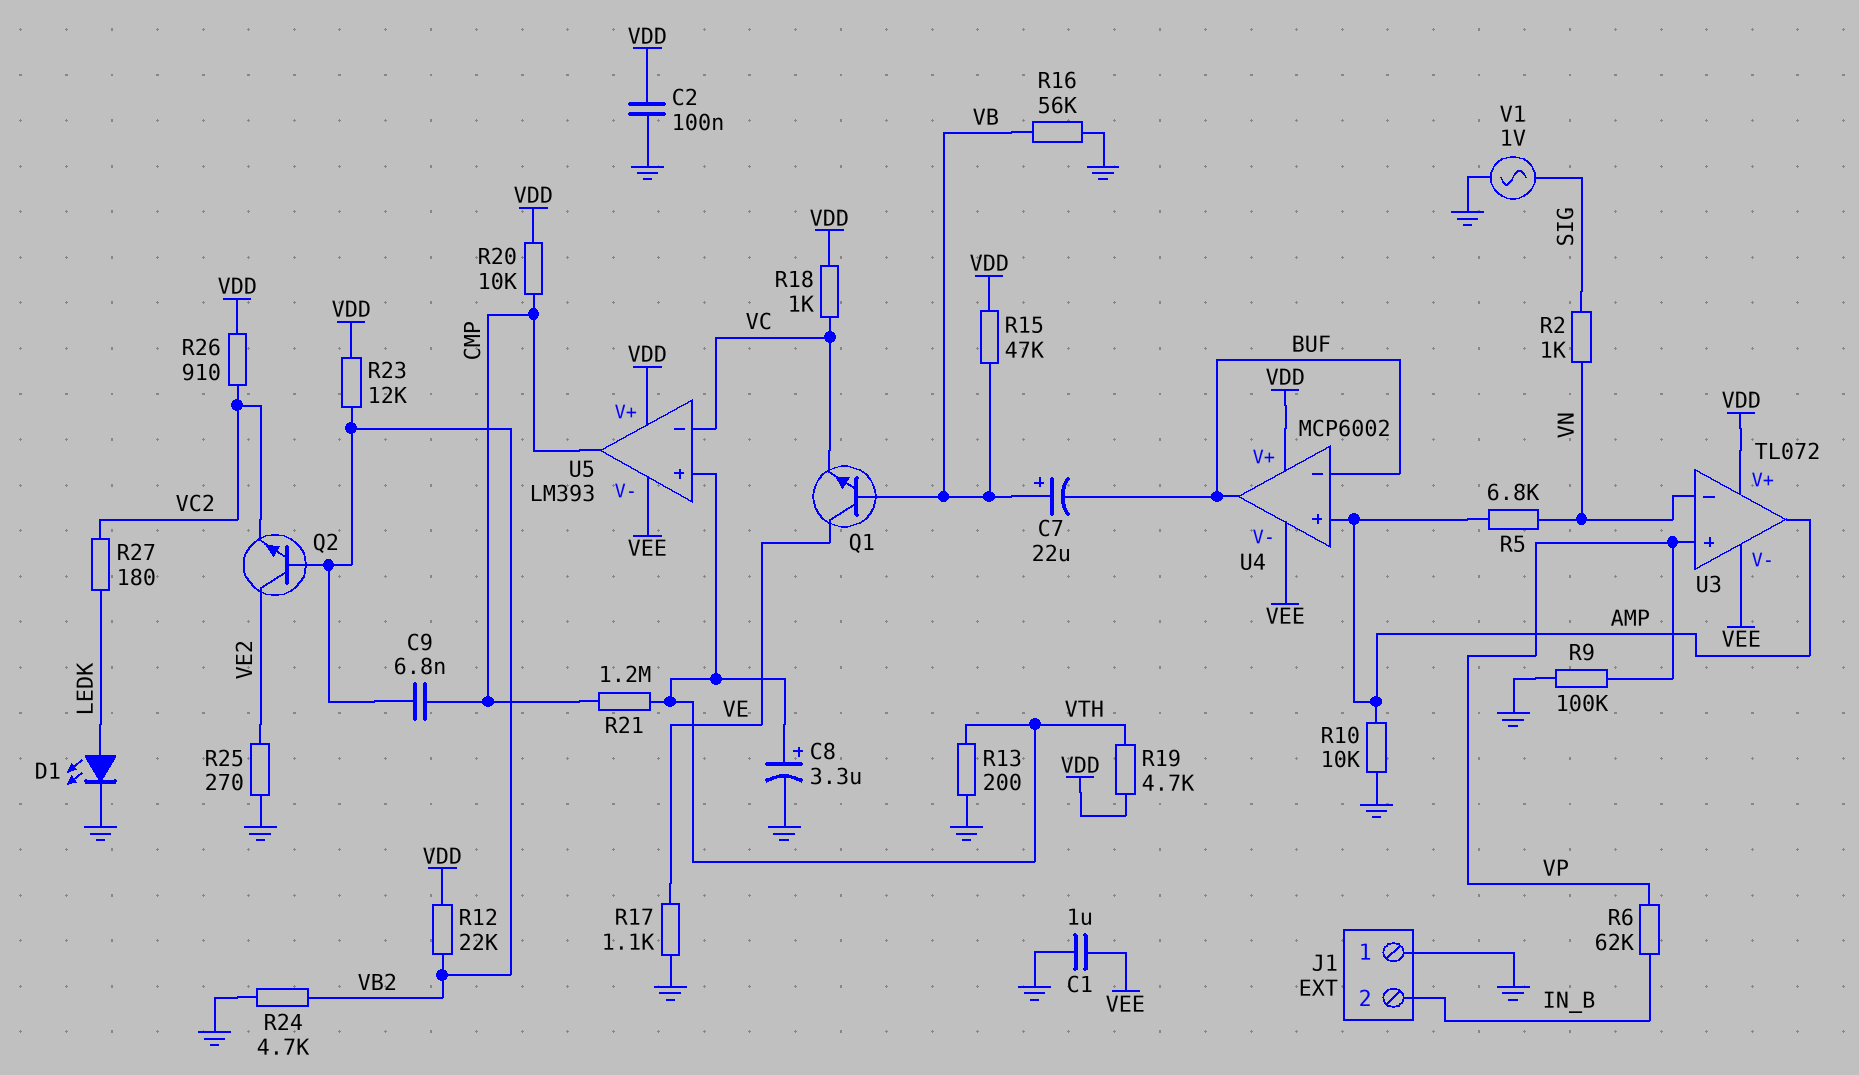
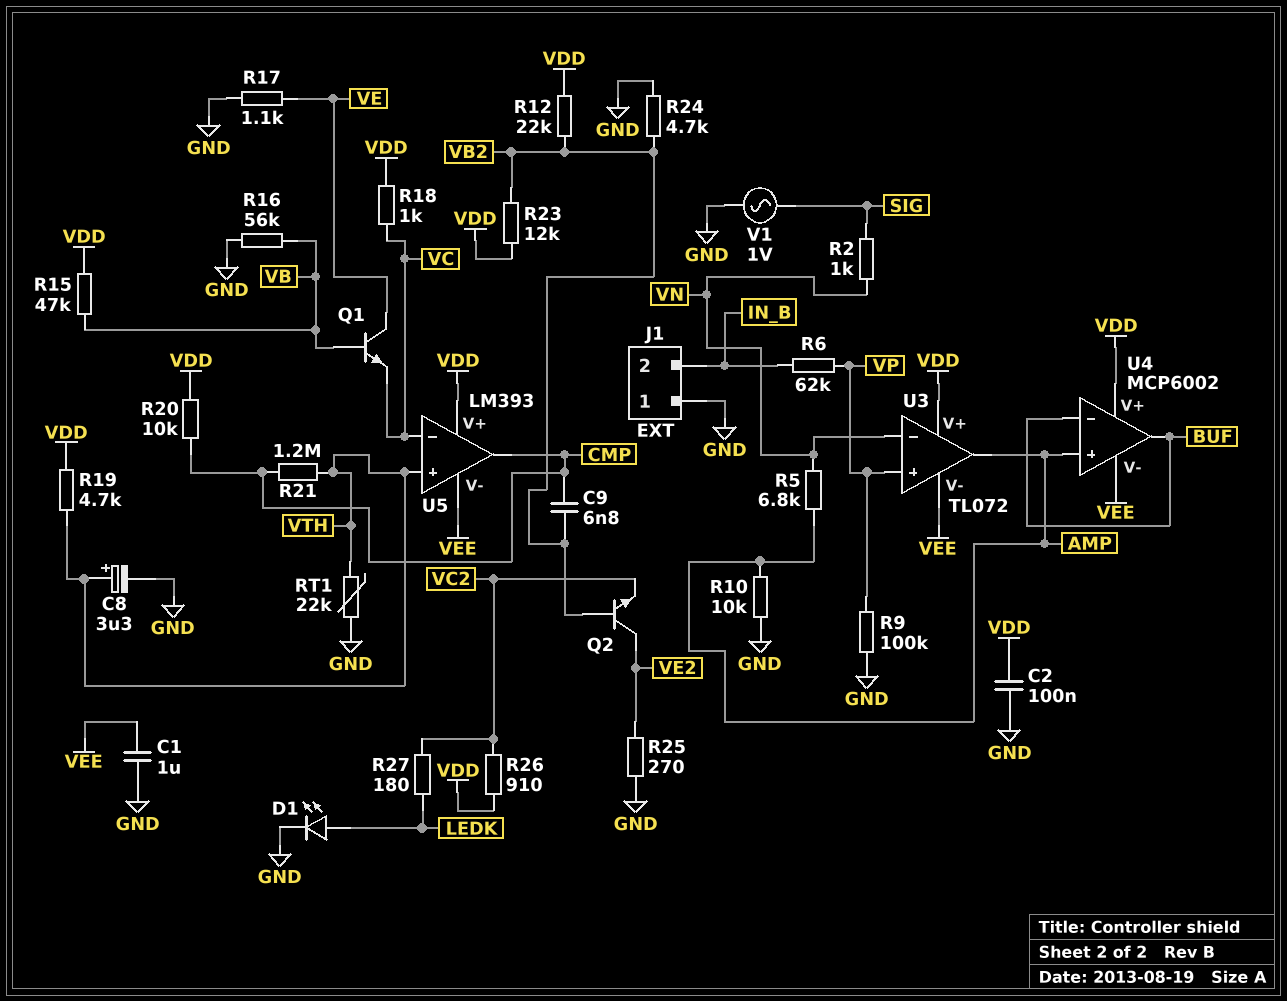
C7: 22uF (plus VB, minus BUF) -> none
R13: 200 (GND, VTH) -> none
RT1: none -> 22k (GND, VTH)

